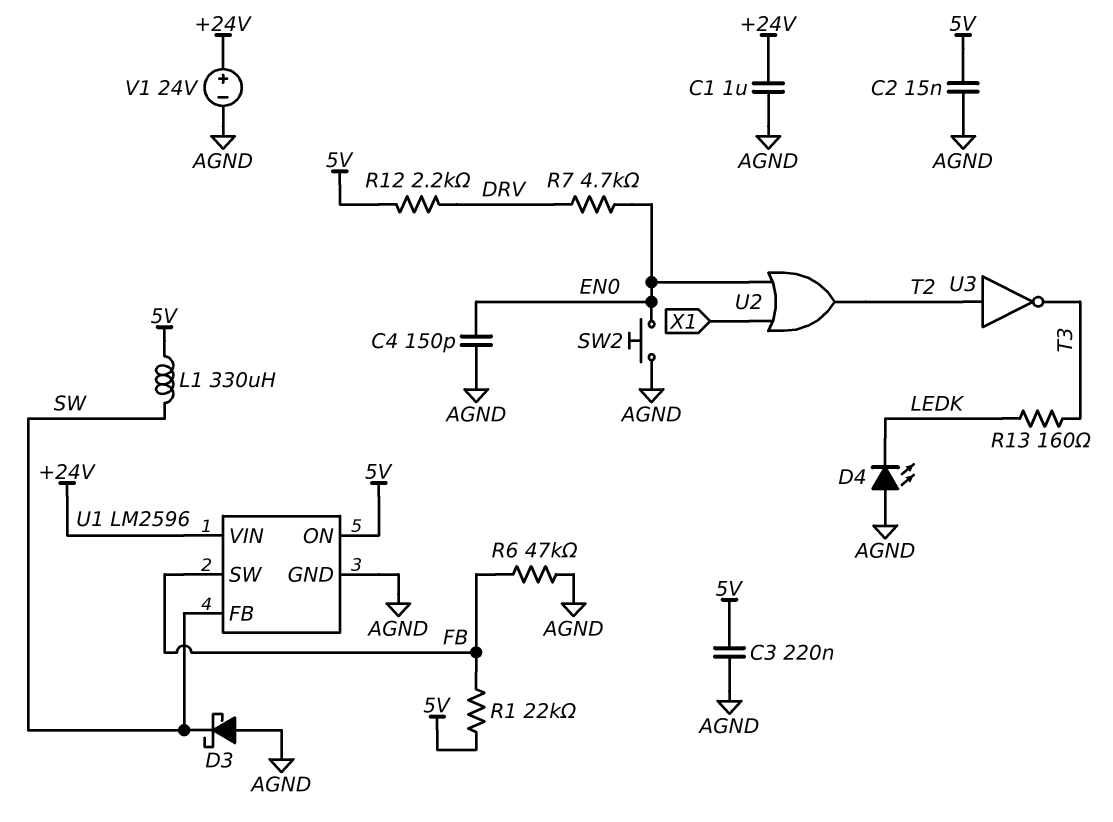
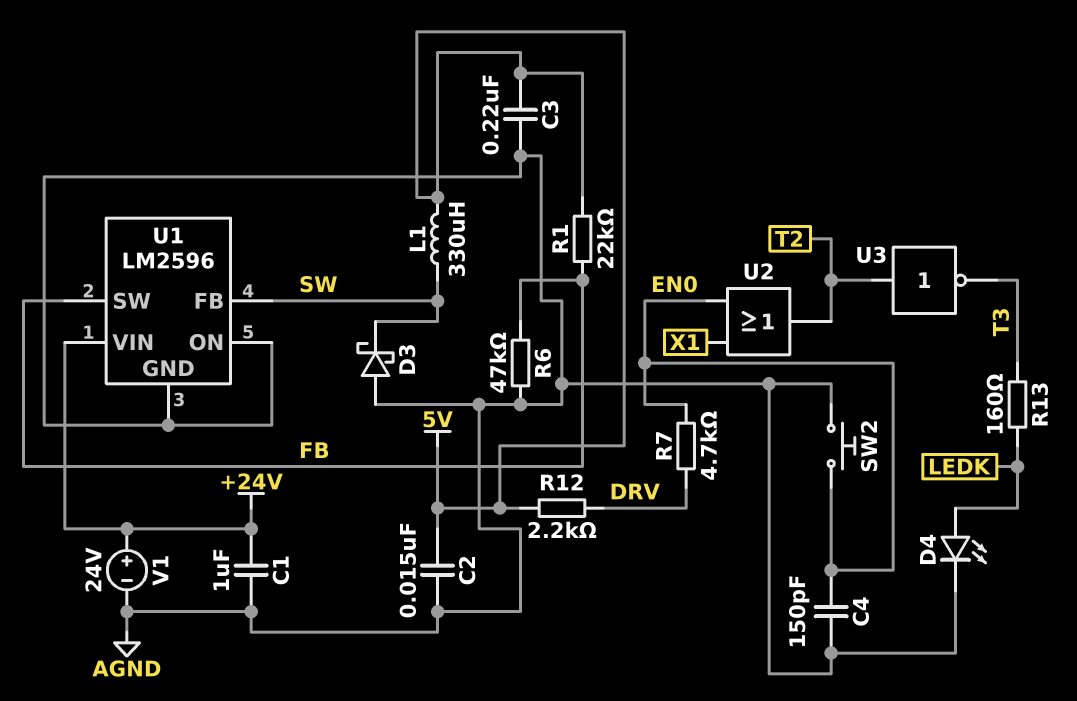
D4: LED (A AGND, K LEDK) -> LED (A LEDK, K AGND)
U1 pin ON: 5V -> AGND

